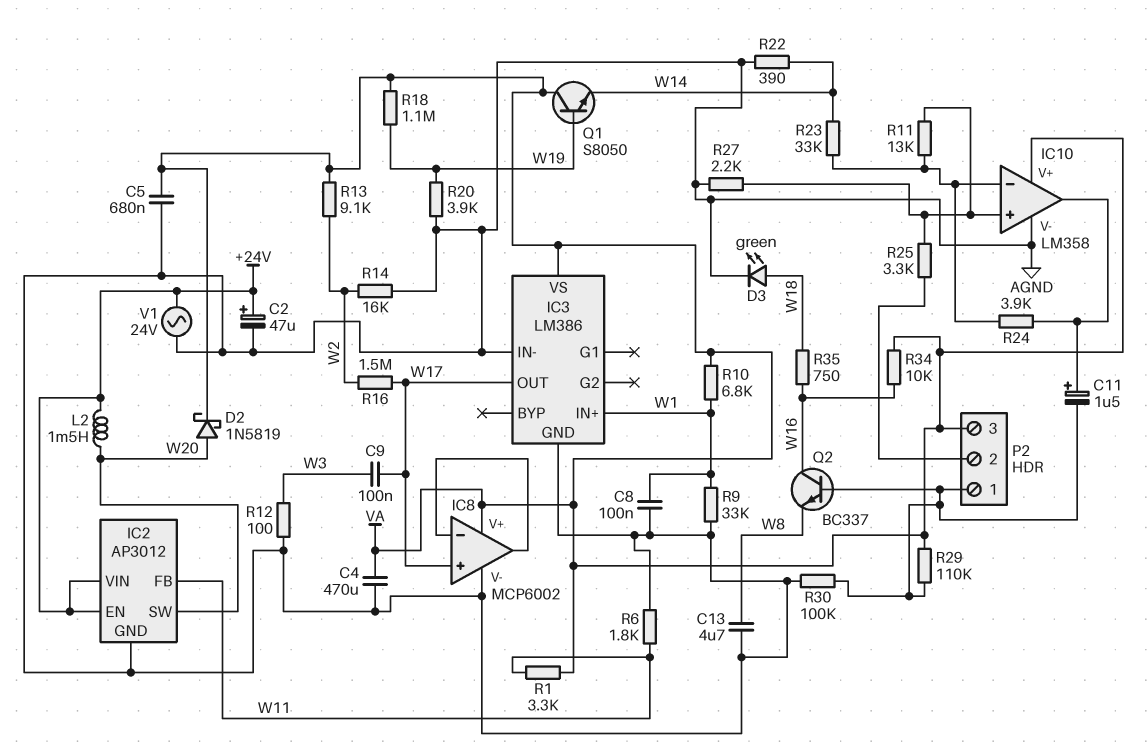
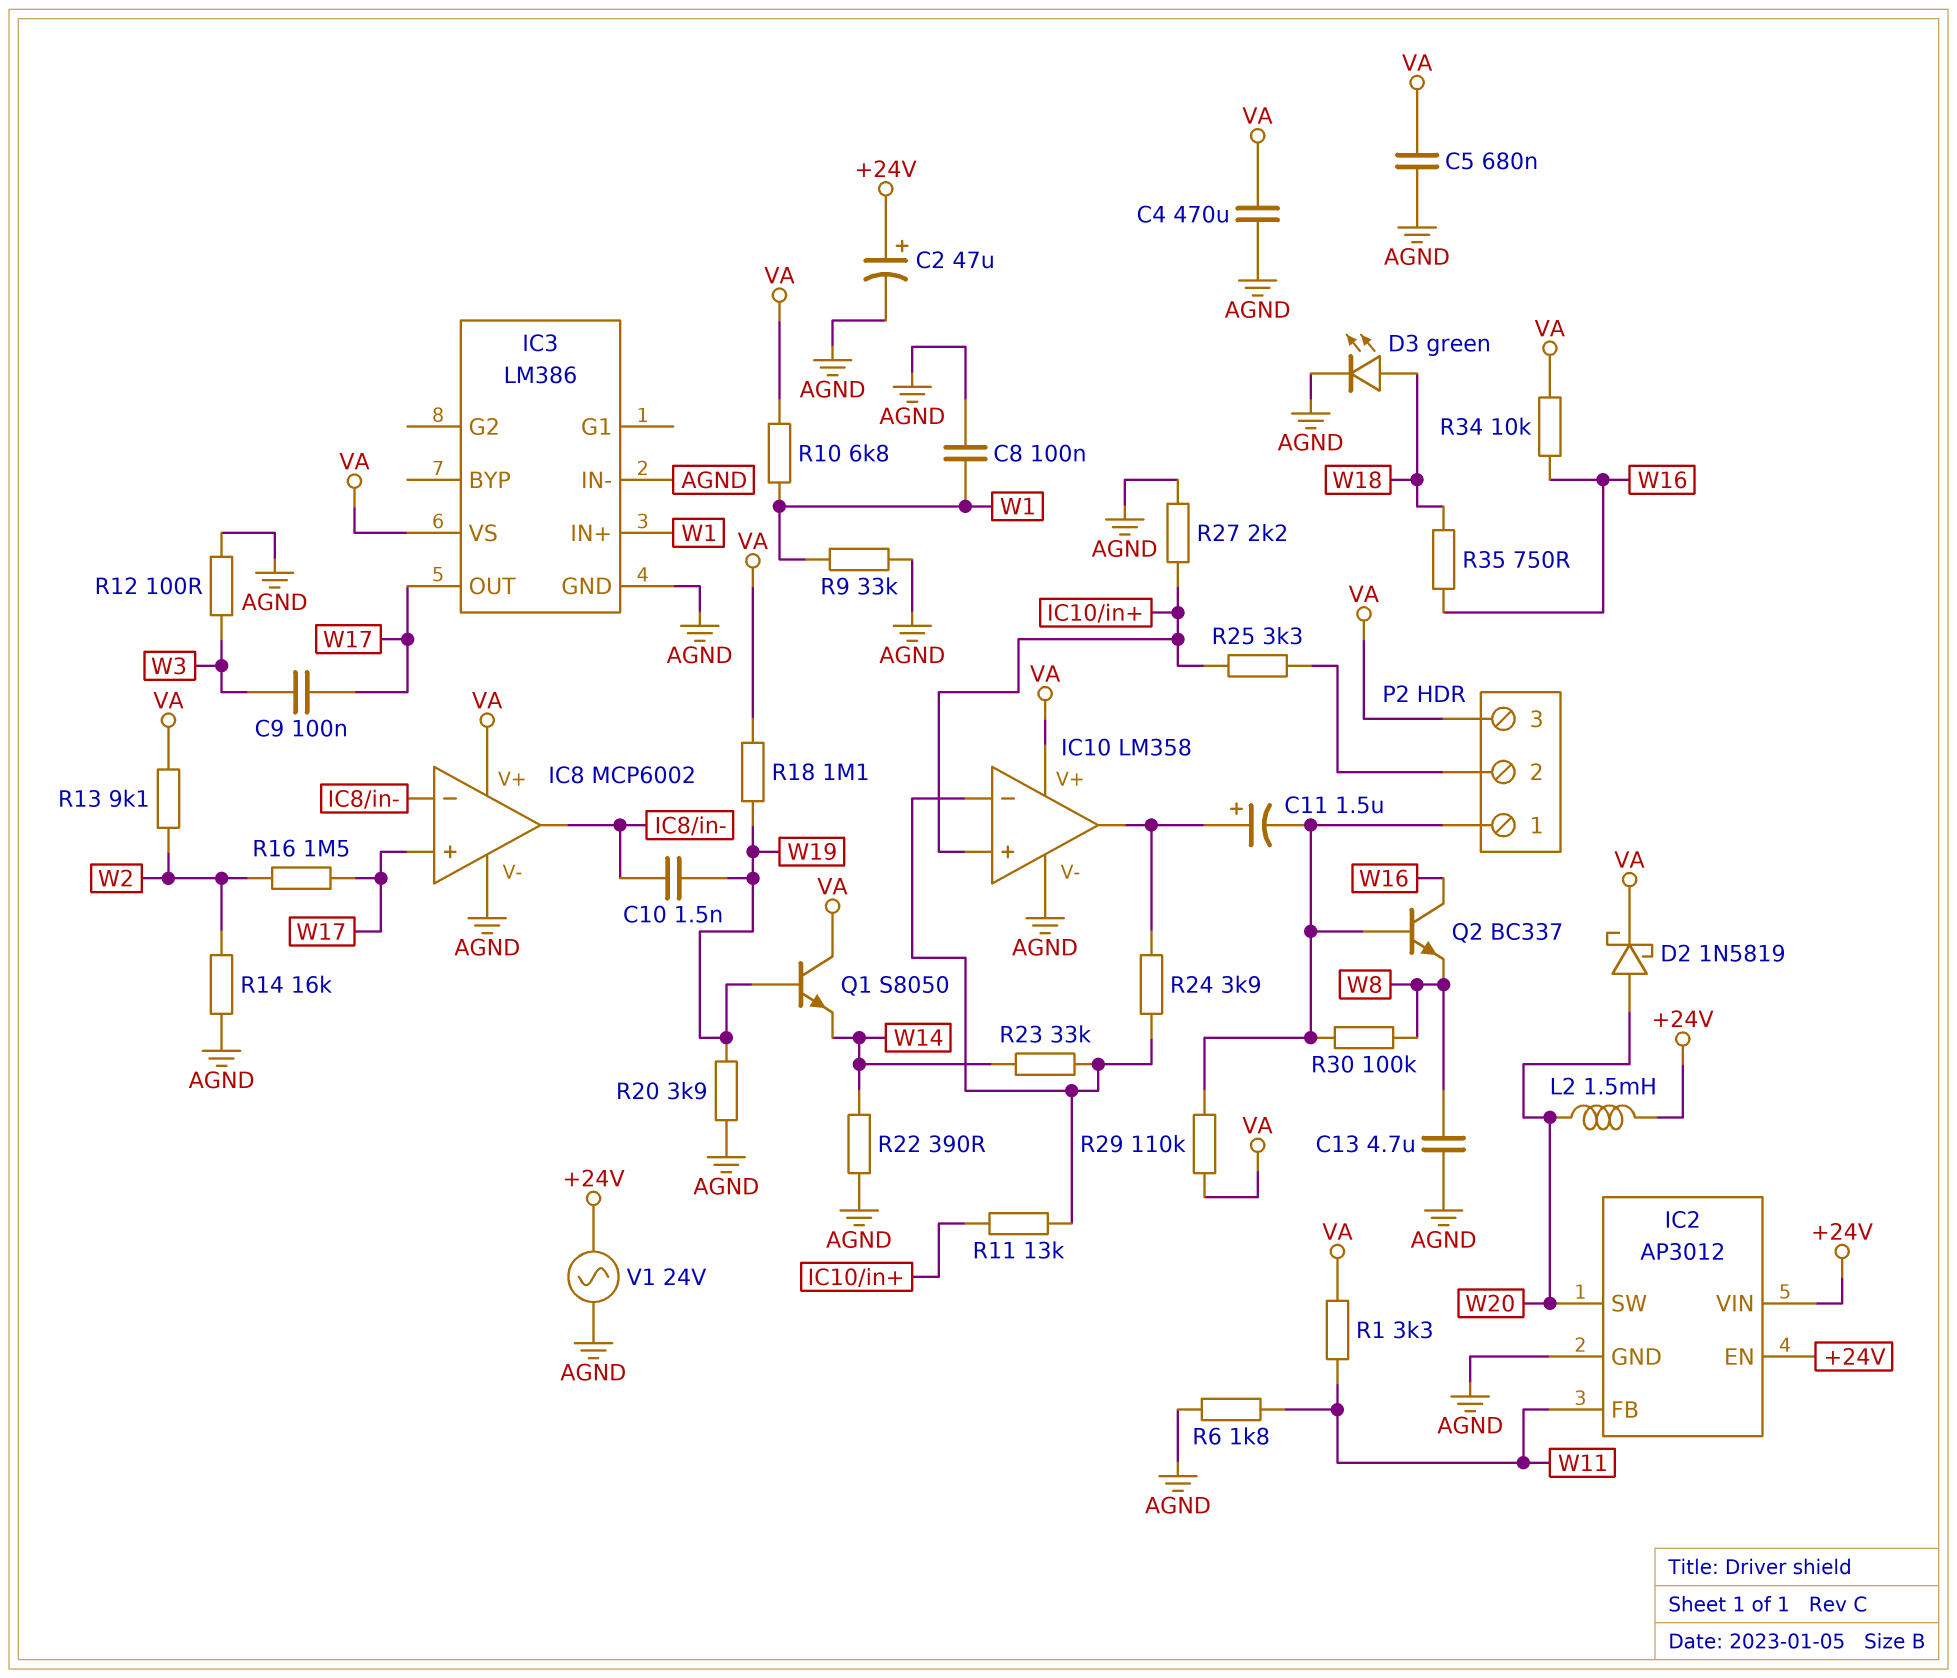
C10: none -> 1.5nF (IC8/in-, W19)
R30: 100k (AGND, P2/1) -> 100k (P2/1, W8)

